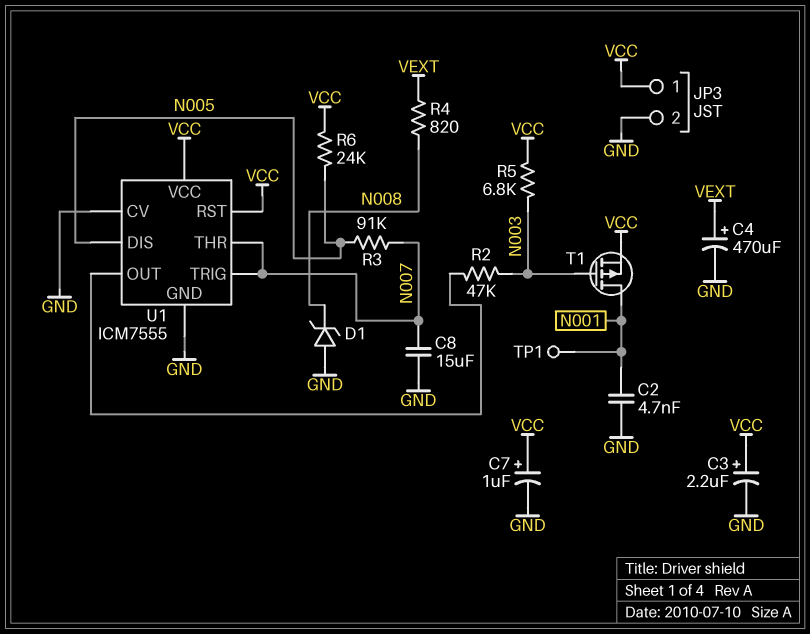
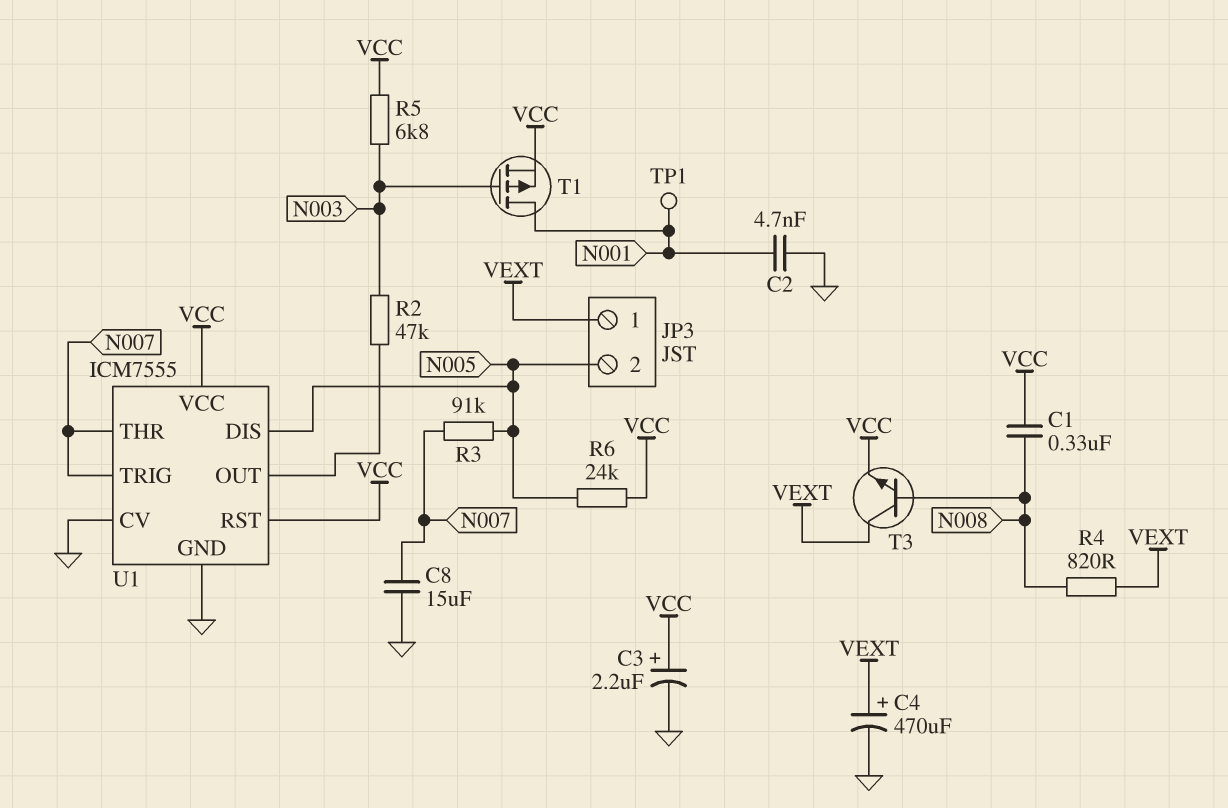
C1: none -> 330nF (N008, VCC)
C7: 1uF (plus VCC, minus GND) -> none
D1: zener (A GND, K N008) -> none
JP3 pin 1: VCC -> VEXT
JP3 pin 2: GND -> N005
T3: none -> NPN (B N008, C VEXT, E VCC)

